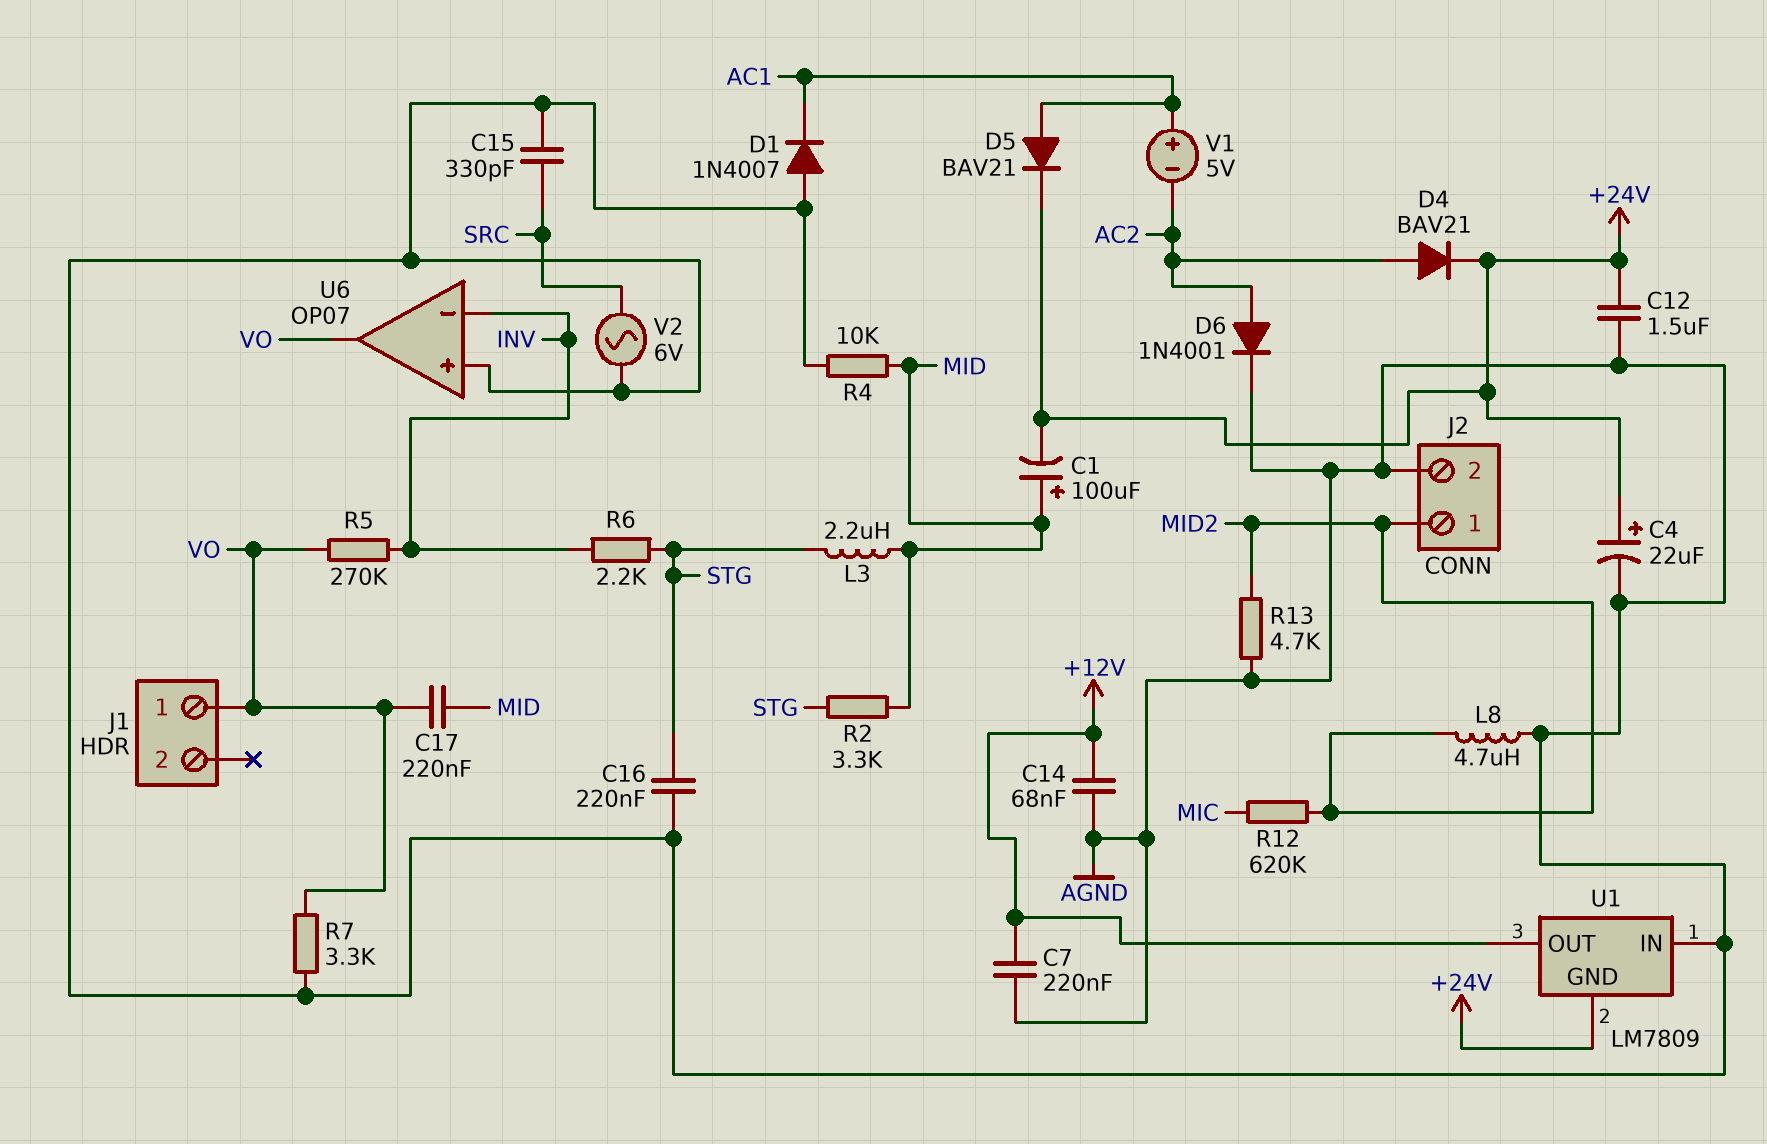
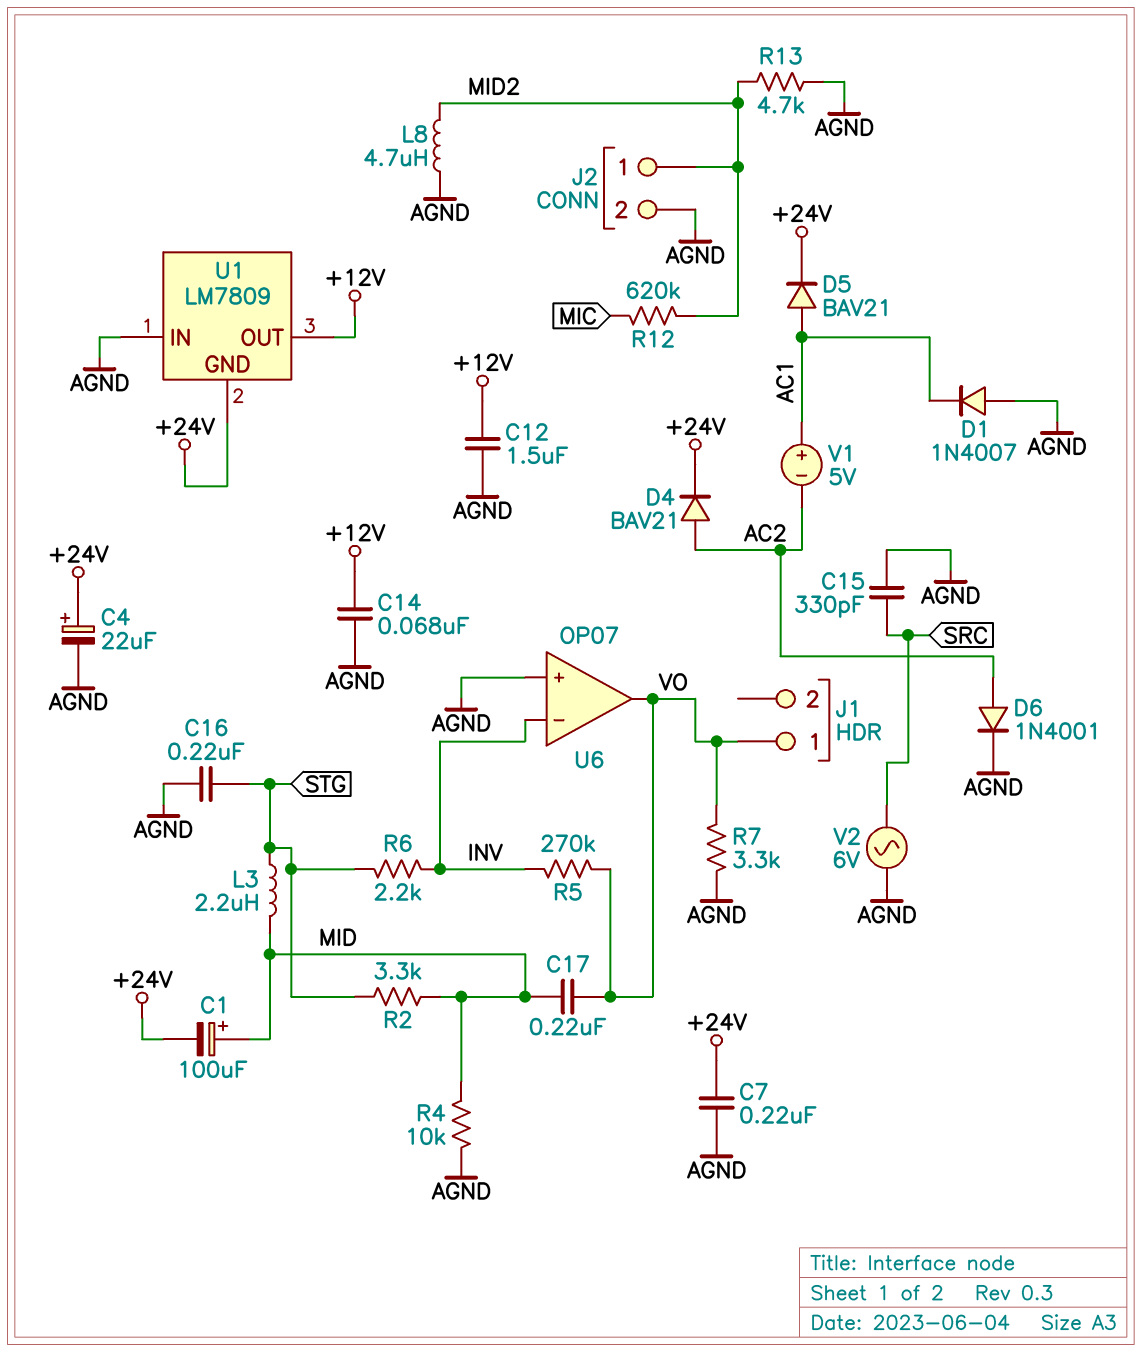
C7: 220nF (+12V, AGND) -> 220nF (+24V, AGND)
C12: 1.5uF (+24V, AGND) -> 1.5uF (+12V, AGND)

